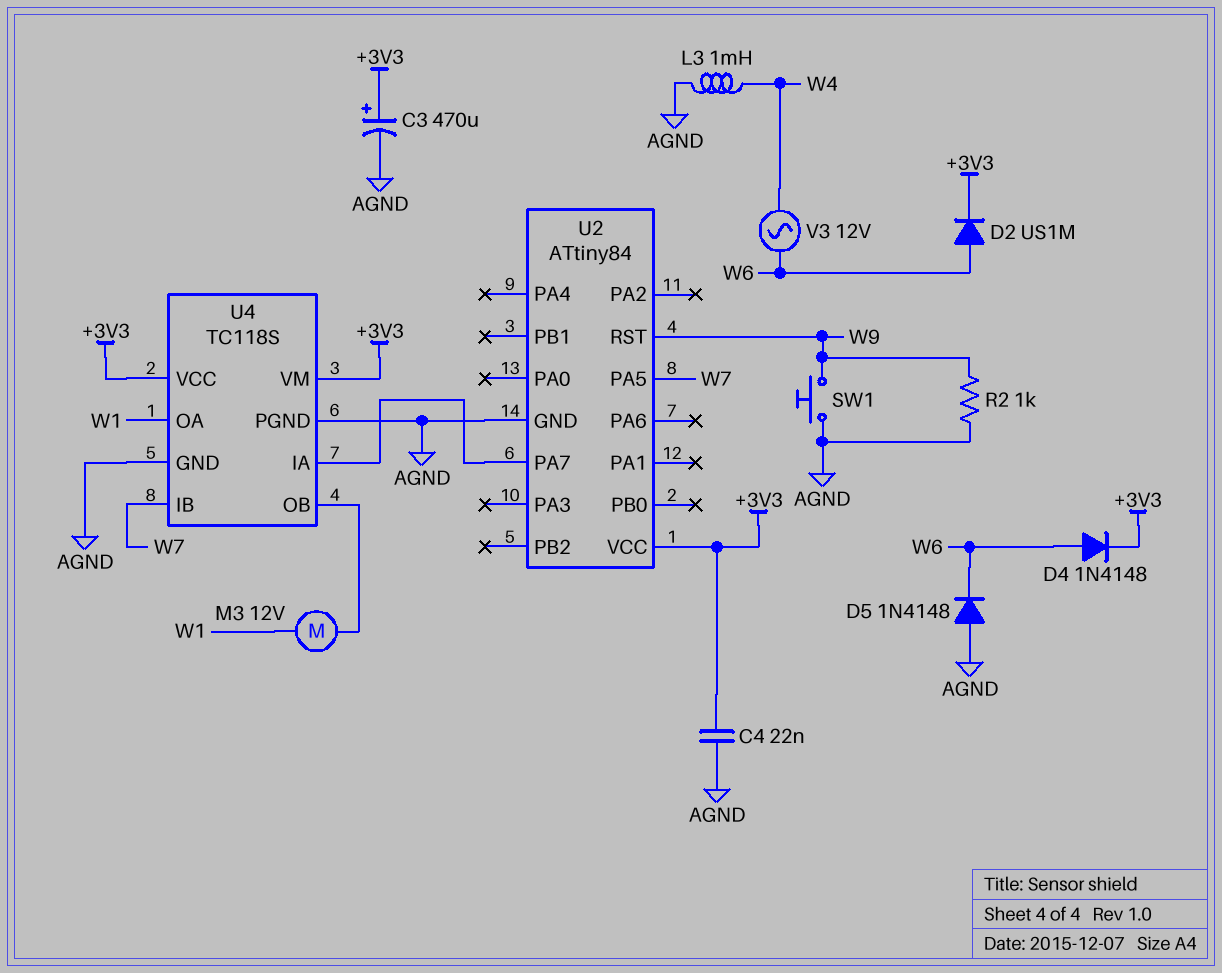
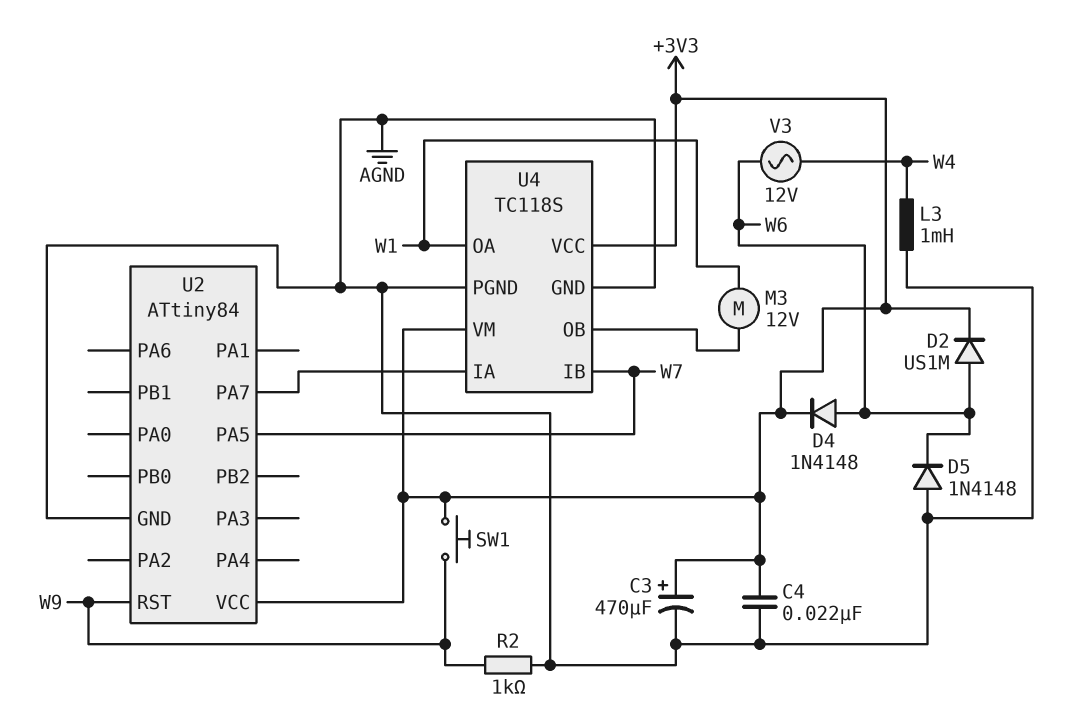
SW1: button (AGND, W9) -> button (+3V3, W9)

